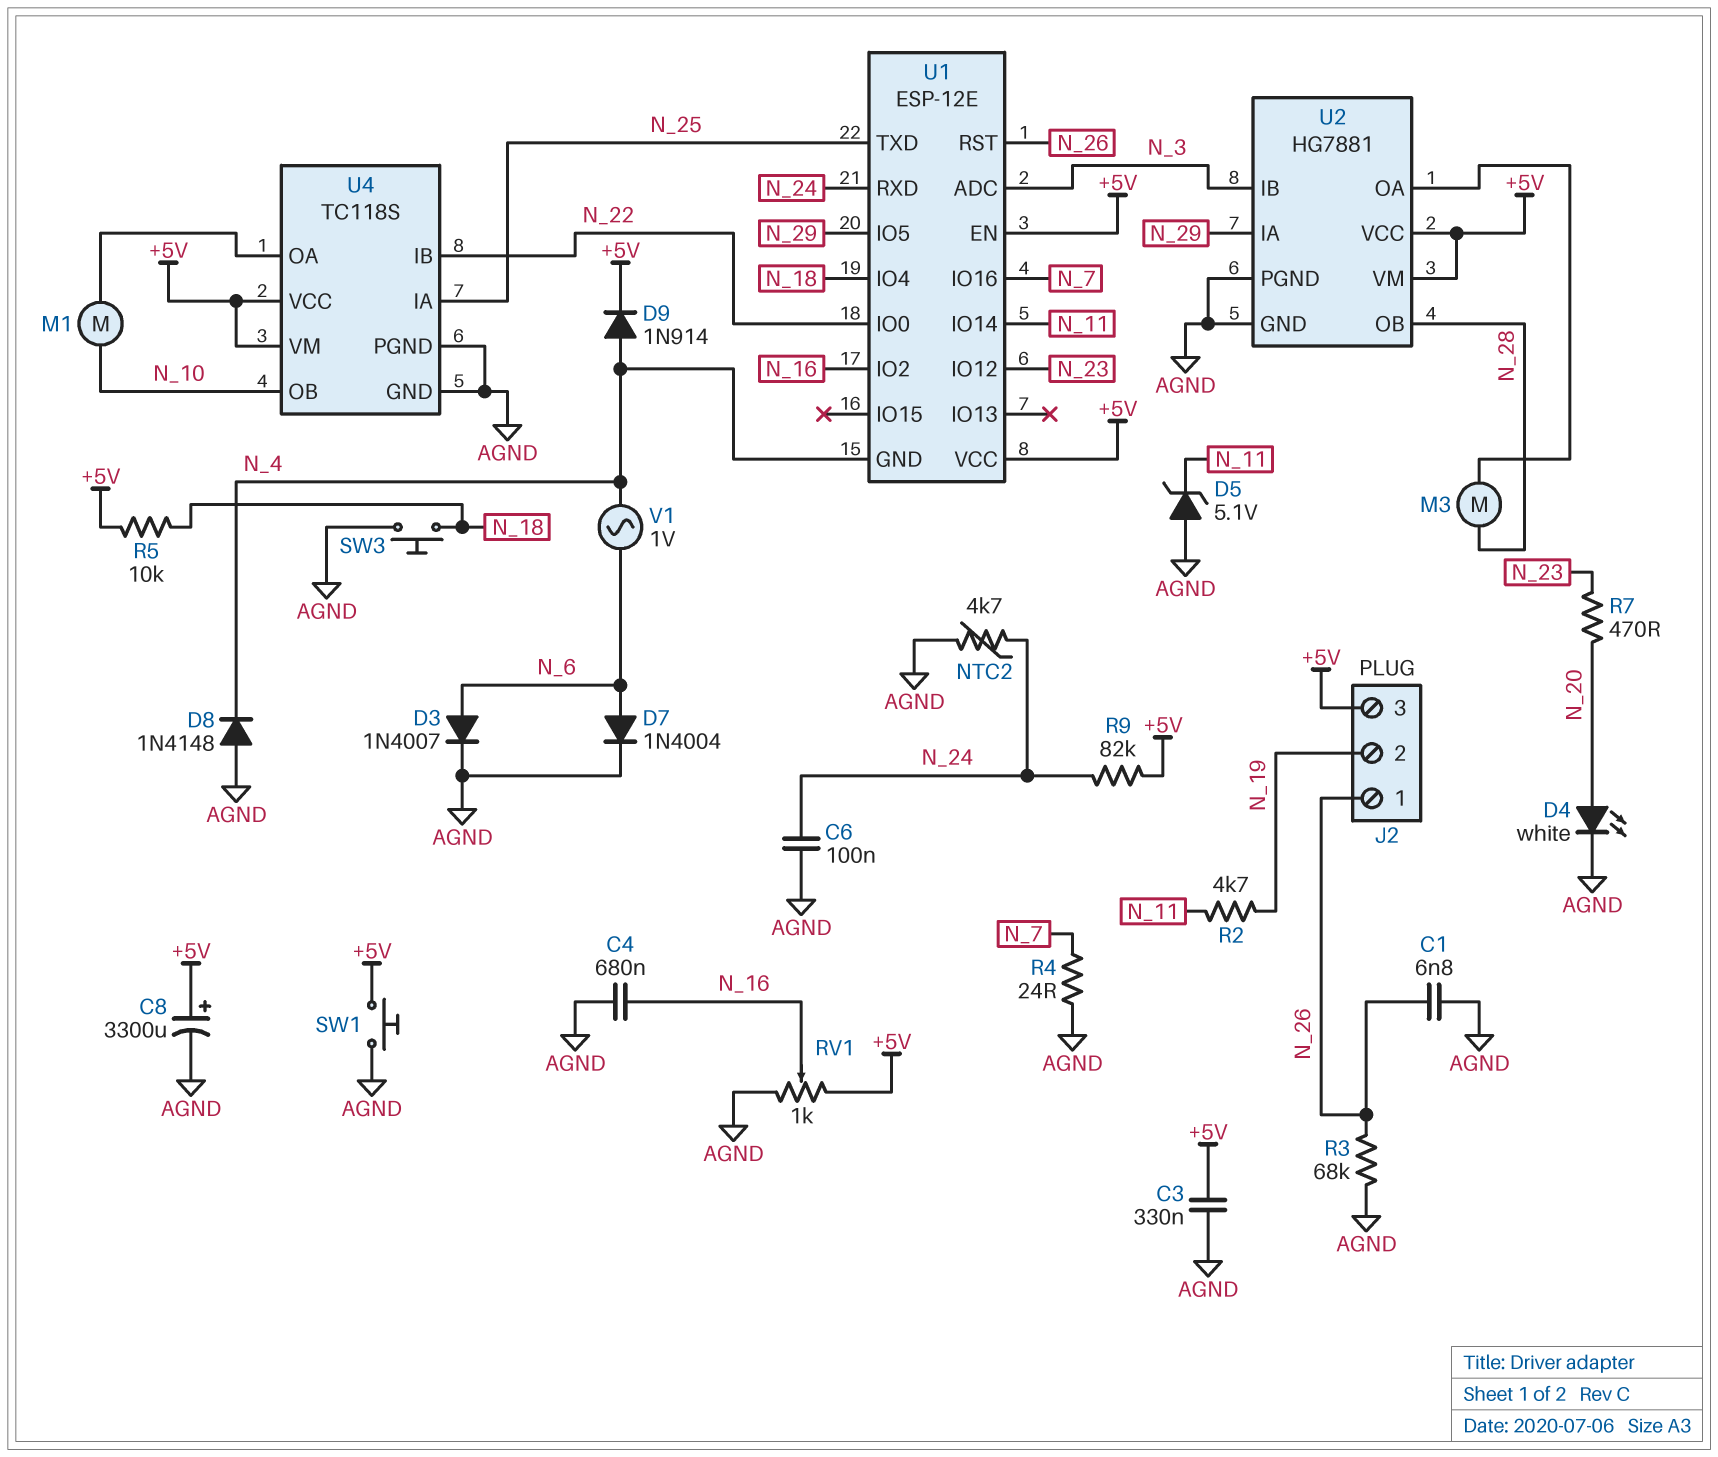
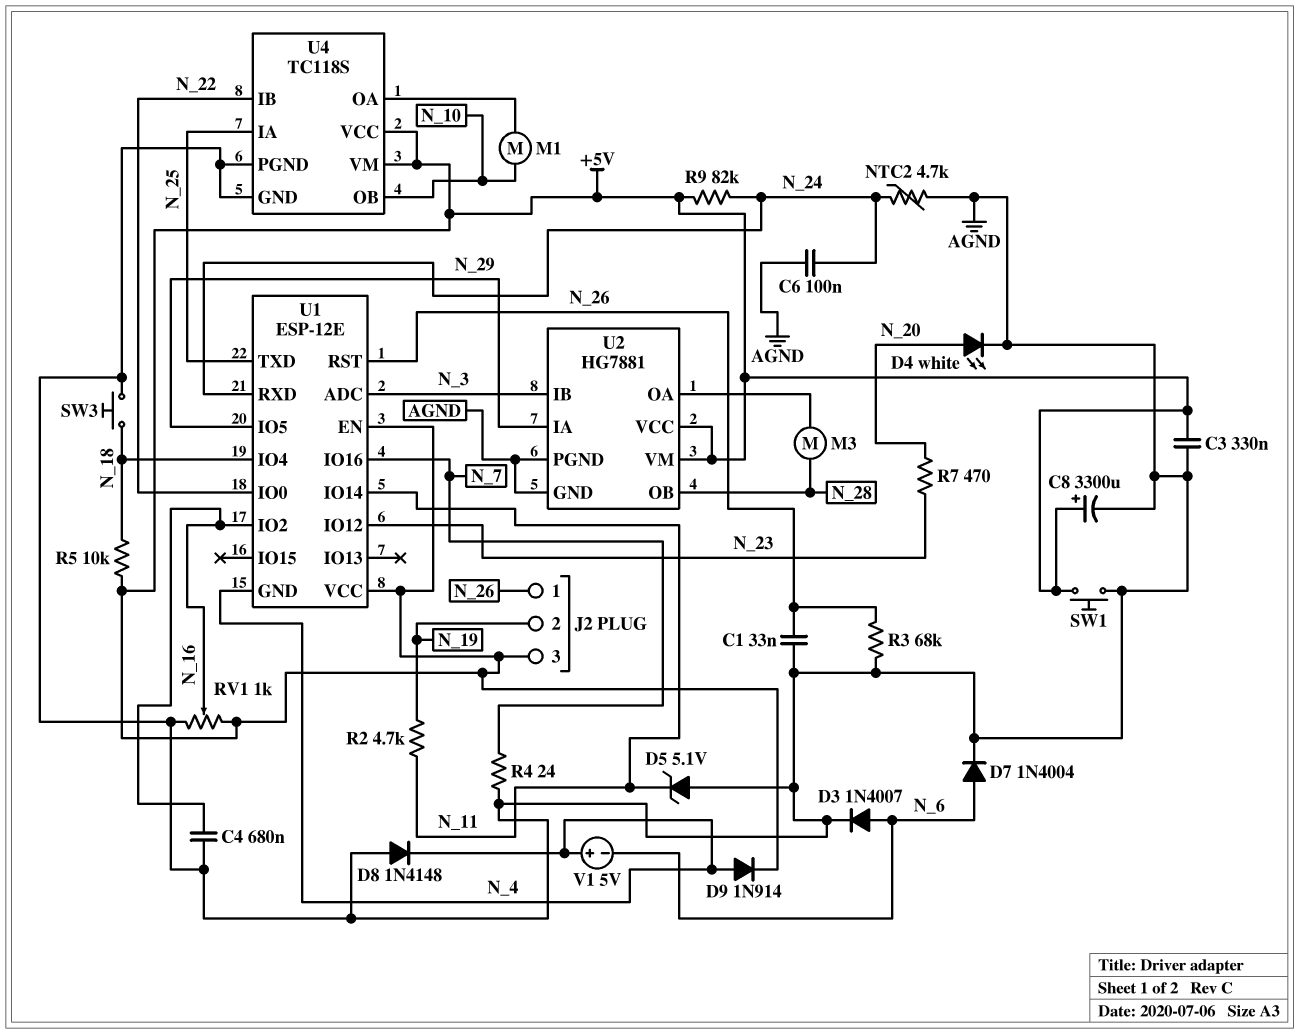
C1: 6.8nF (AGND, N_26) -> 33nF (AGND, N_26)
V1: AC 1V (N_4, N_6) -> 5V (plus N_4, minus N_6)

